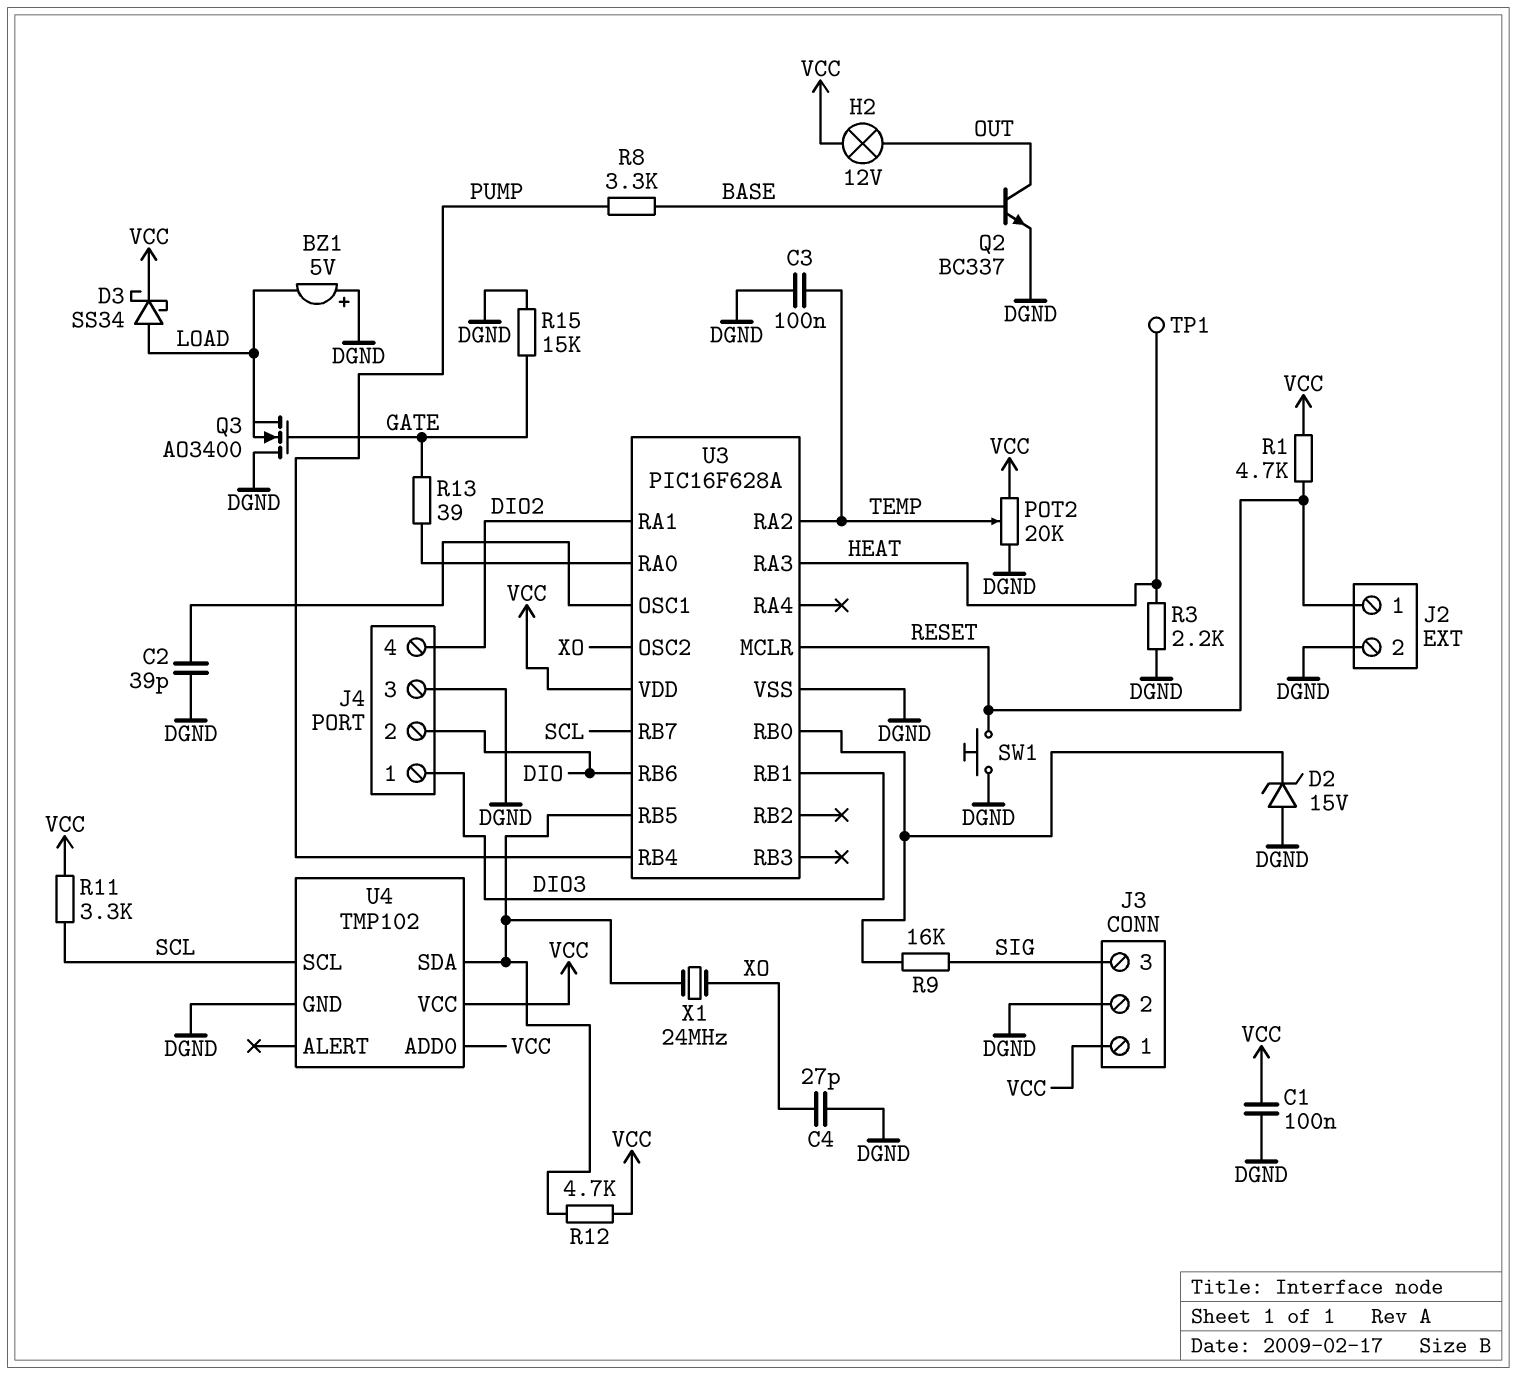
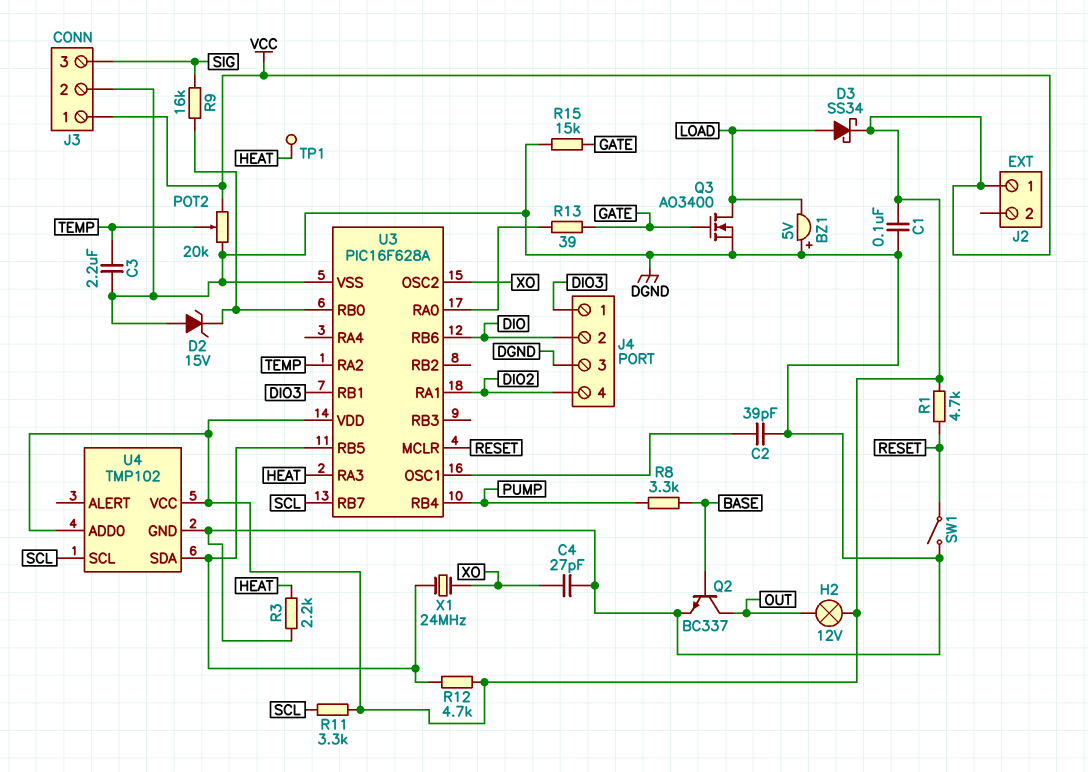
C3: 100nF (DGND, TEMP) -> 2.2uF (DGND, TEMP)
J2 pin 1: RESET -> VCC
J2 pin 2: DGND -> none
Q3: NMOS AO3400 (G GATE, D DGND, S LOAD) -> NMOS AO3400 (G GATE, D LOAD, S DGND)
SW1: button (DGND, RESET) -> switch (DGND, RESET)

